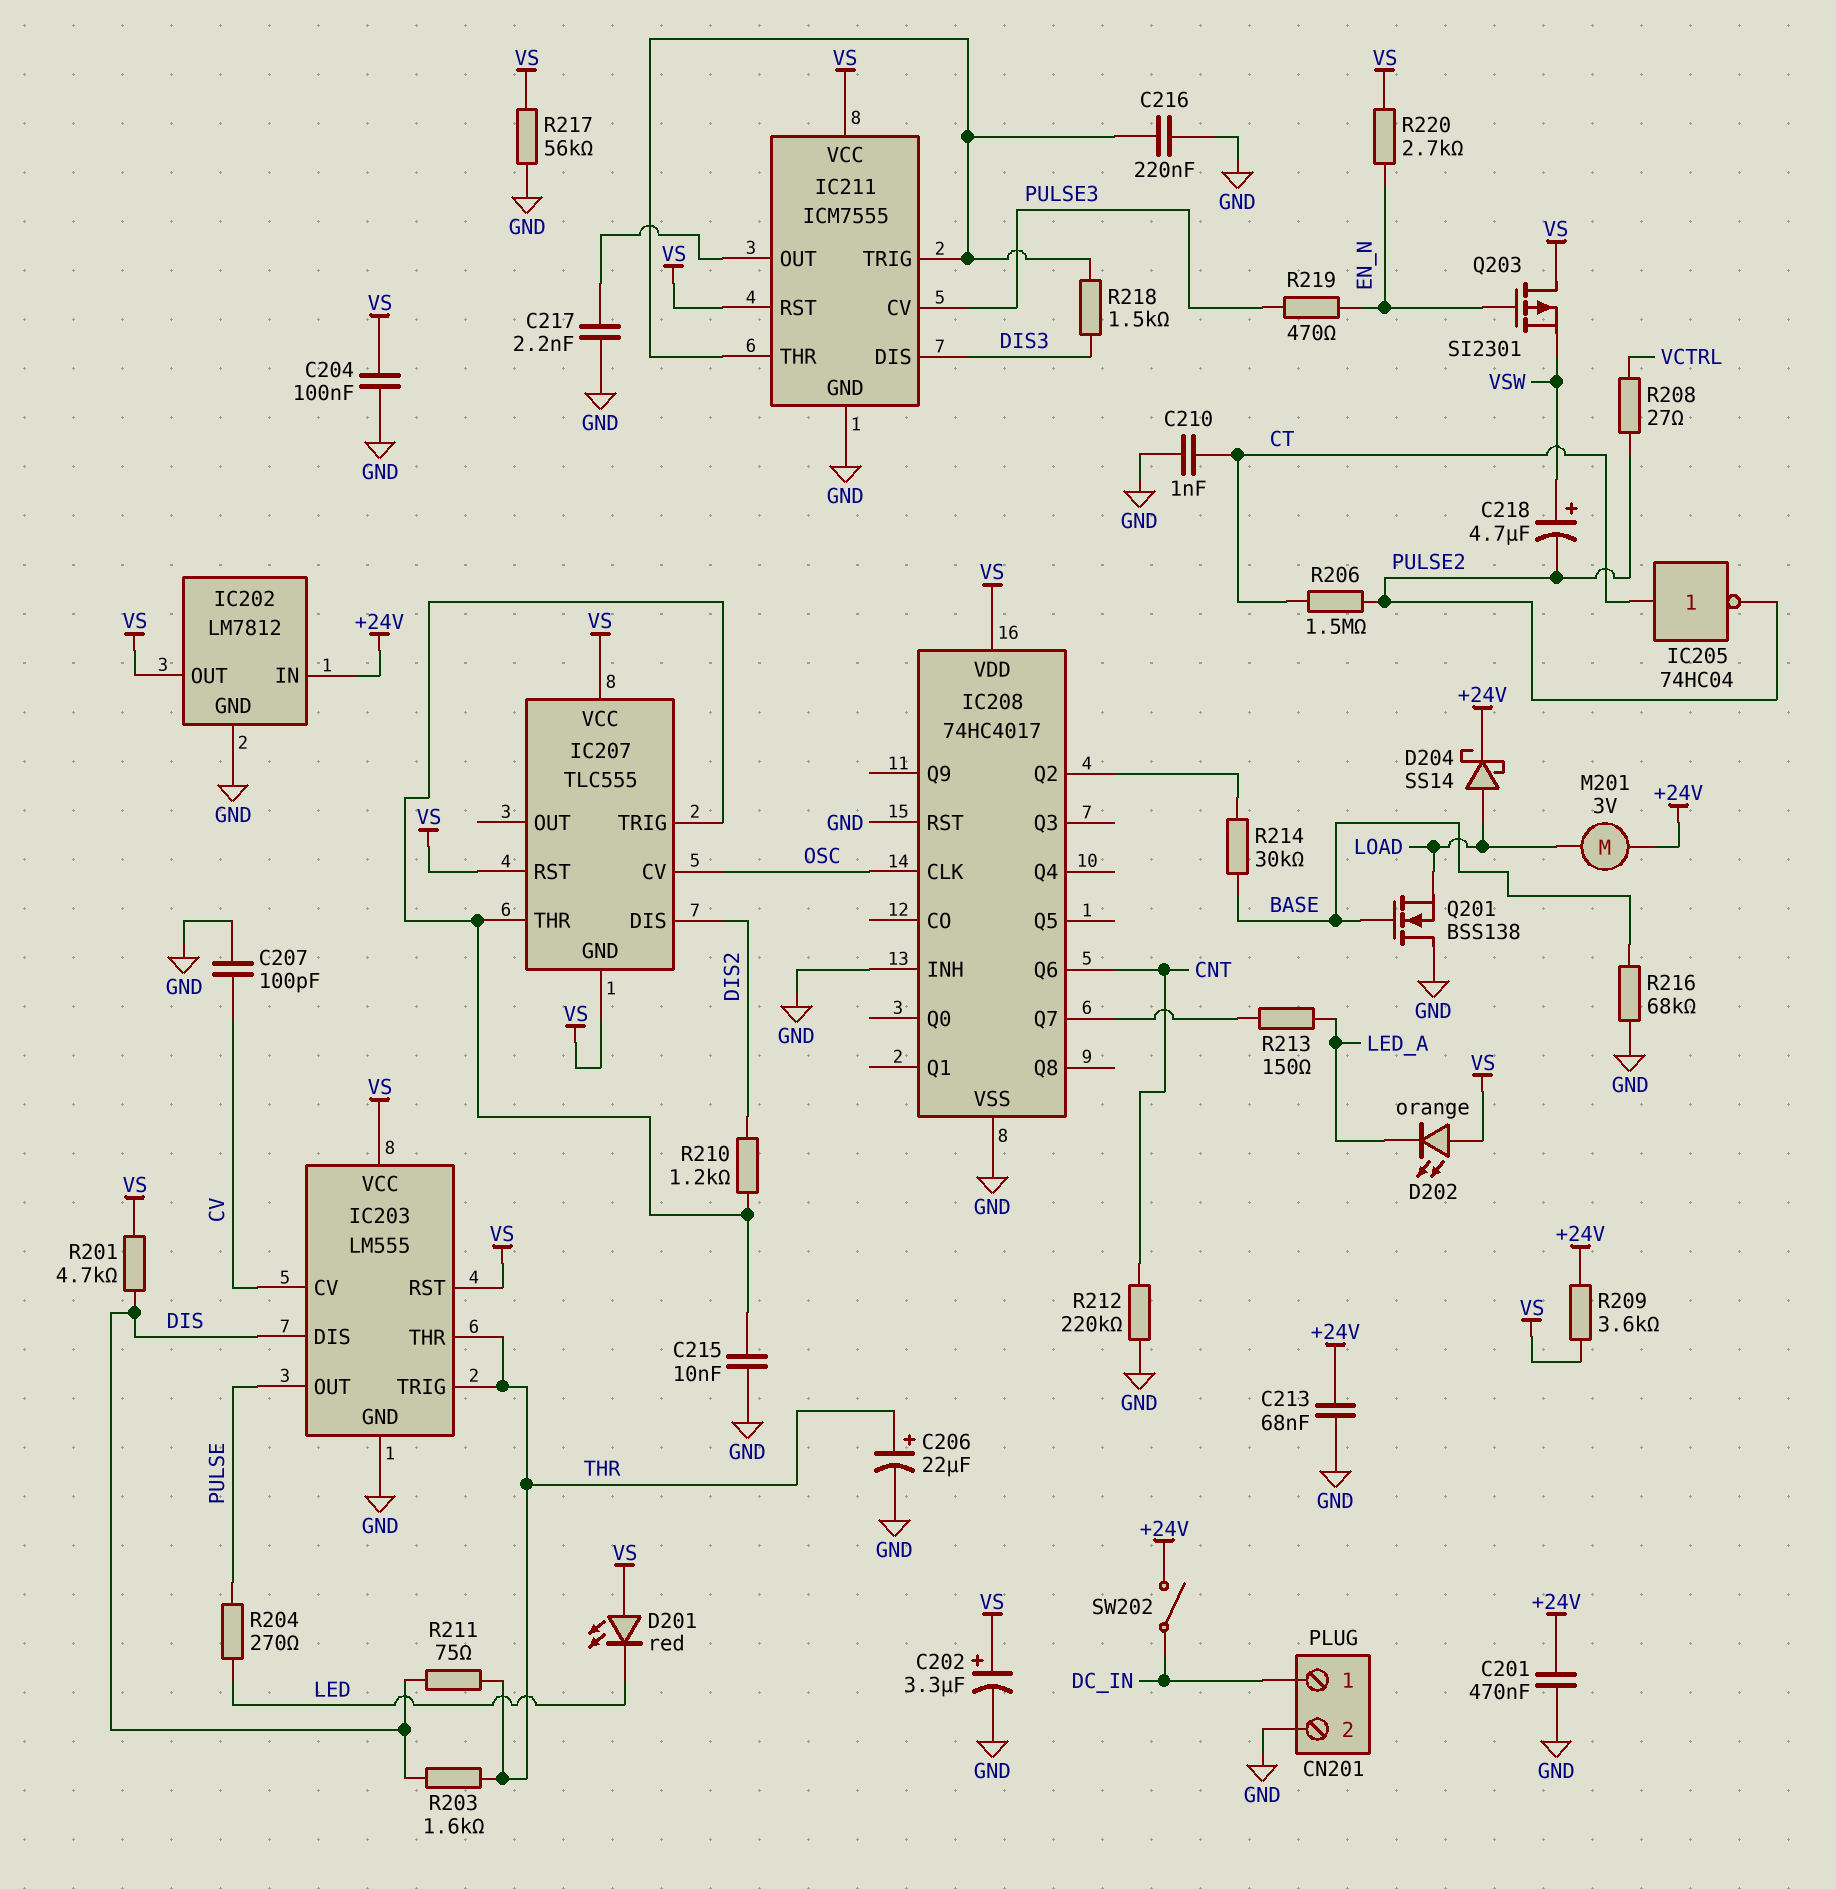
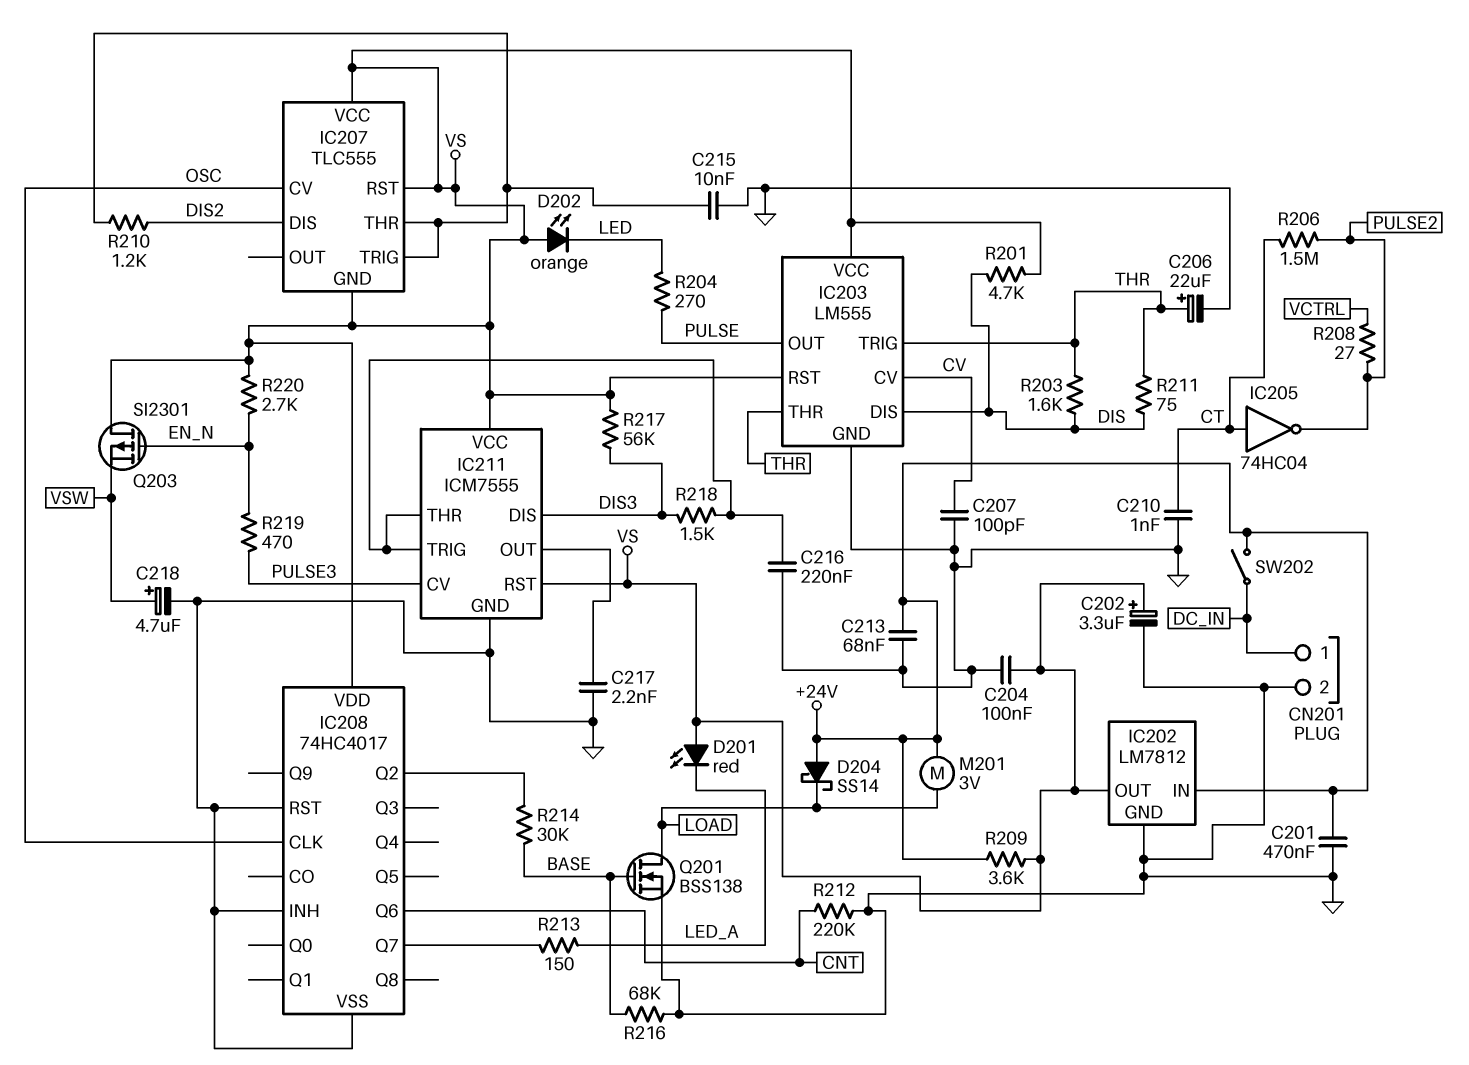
C218: 4.7uF (plus VSW, minus PULSE2) -> 4.7uF (plus VSW, minus GND)
D201: LED red (A VS, K LED) -> LED red (A VS, K LED_A)
D202: LED orange (A VS, K LED_A) -> LED orange (A VS, K LED)
D204: schottky SS14 (A LOAD, K +24V) -> schottky SS14 (A +24V, K LOAD)
Q201: NMOS BSS138 (G BASE, D GND, S LOAD) -> NMOS BSS138 (G BASE, D LOAD, S GND)
R217: 56k (GND, VS) -> 56k (DIS3, VS)

